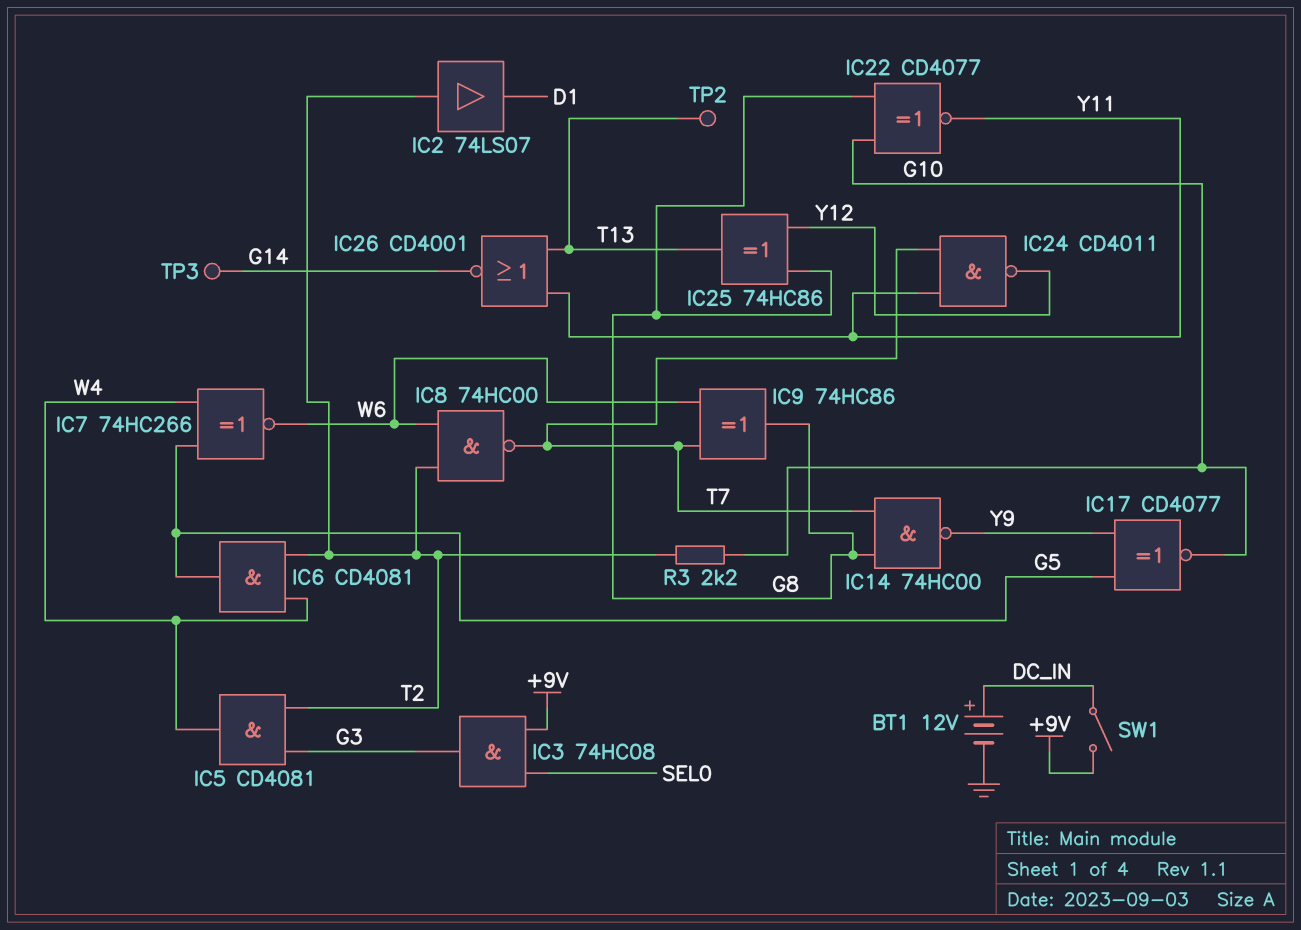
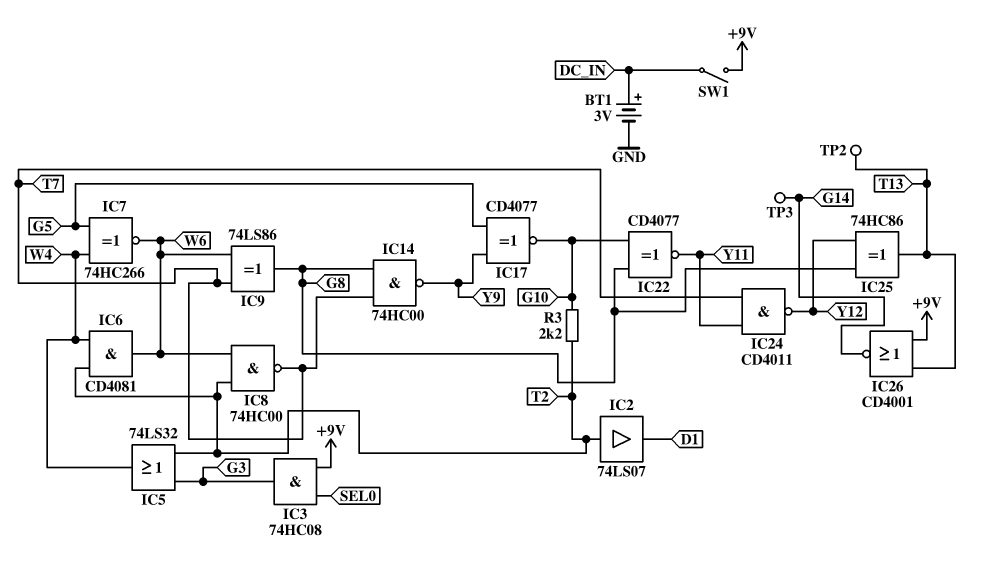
BT1: 12V (plus DC_IN, minus GND) -> 3V (plus DC_IN, minus GND)
IC5: AND CD4081 (in G3, in T2, out W4) -> OR 74LS32 (in G3, in T2, out W4)
IC6: AND CD4081 (in T2, in W4, out G5) -> AND CD4081 (in T2, in W4, out W6)
IC9: XOR 74HC86 (in T7, in W6, out G8) -> XOR 74LS86 (in T7, in W6, out G8)
IC26: NOR CD4001 (in T13, in Y11, out G14) -> NOR CD4001 (in +9V, in T13, out G14)

